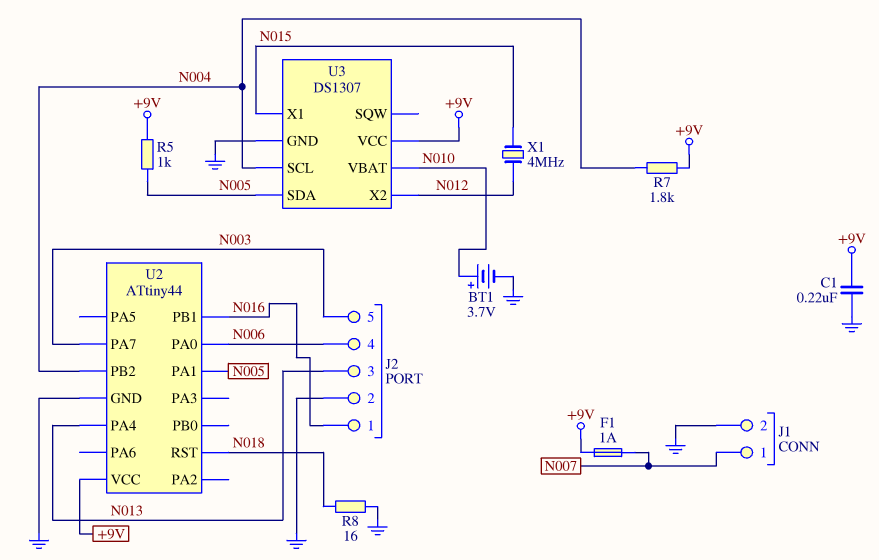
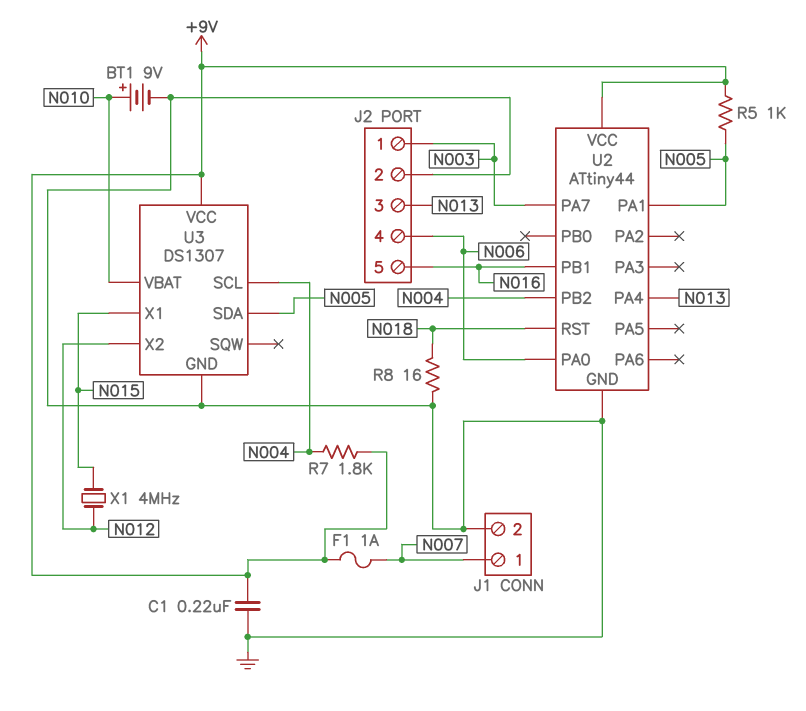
BT1: 3.7V (plus N010, minus GND) -> 9V (plus N010, minus GND)
J2 pin 1: N016 -> N003
J2 pin 5: N003 -> N016

